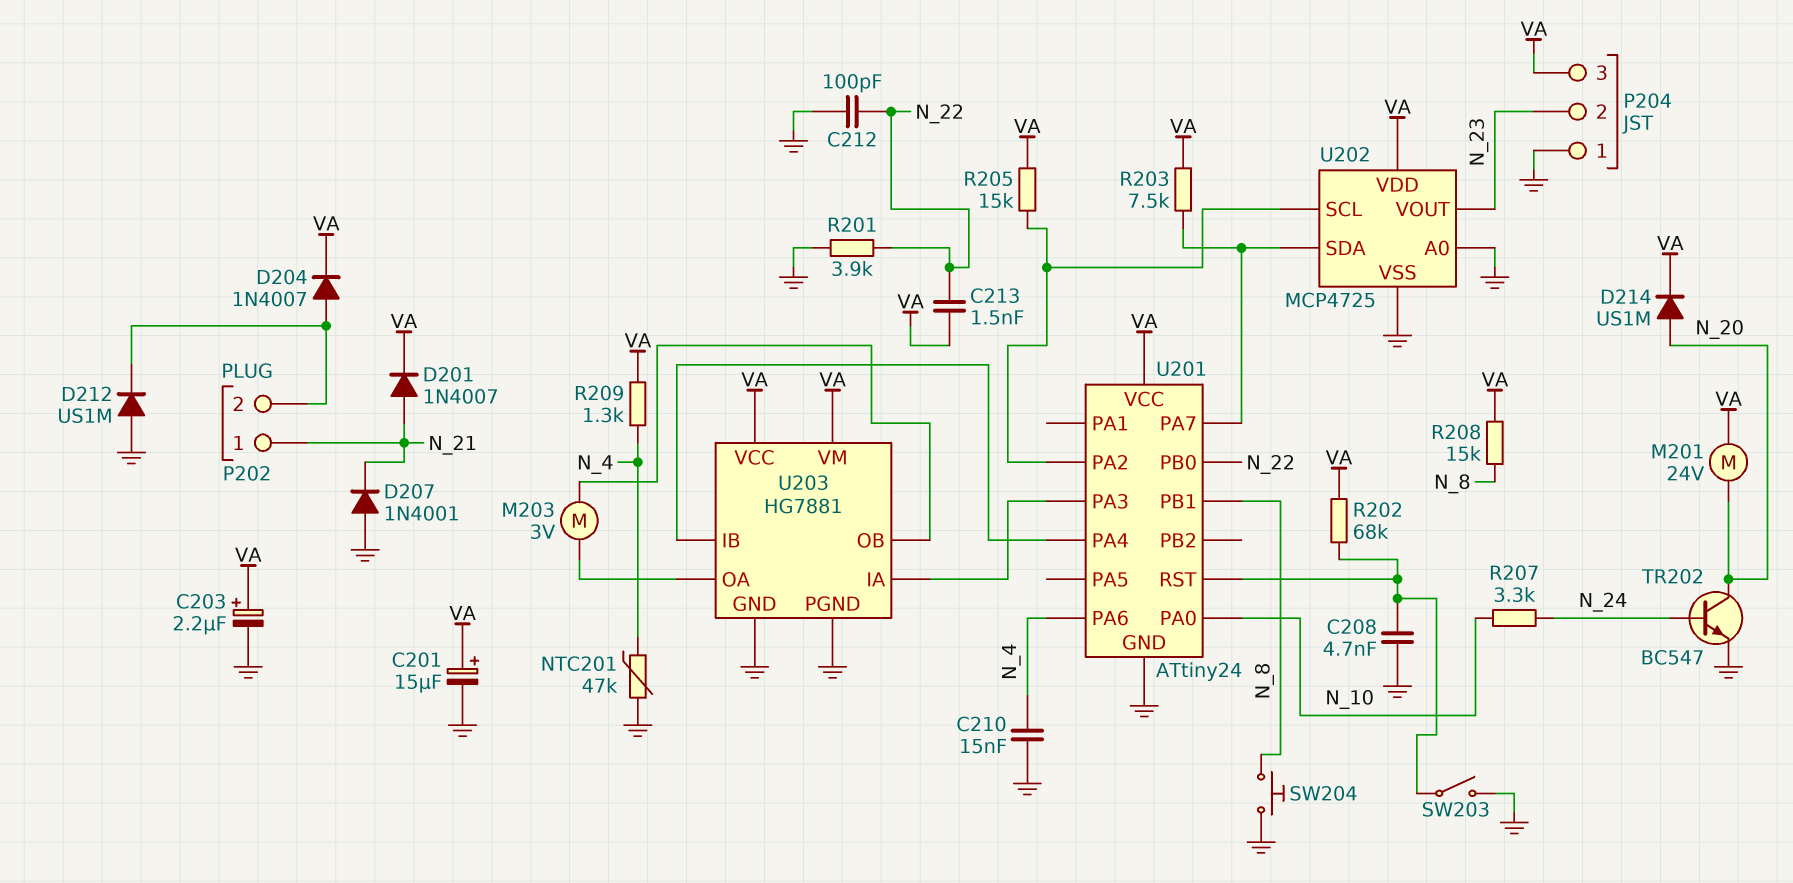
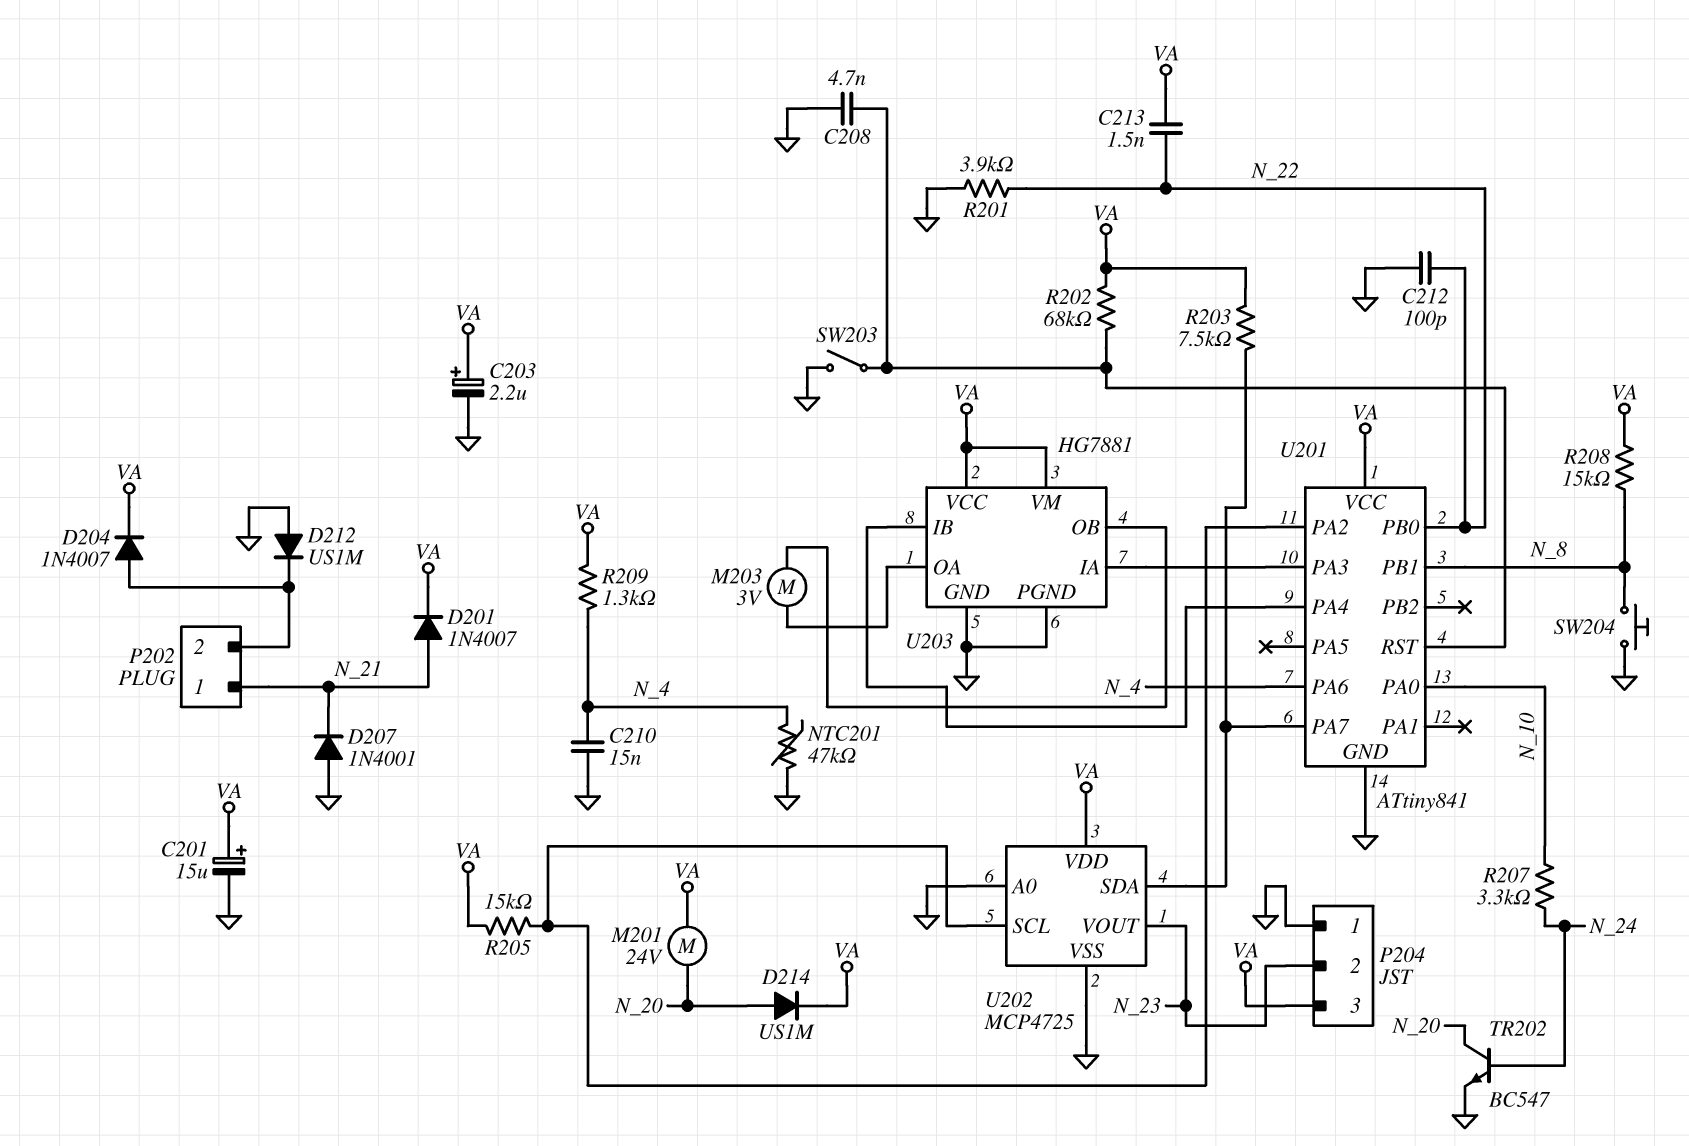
U201: ATtiny24 -> ATtiny841

